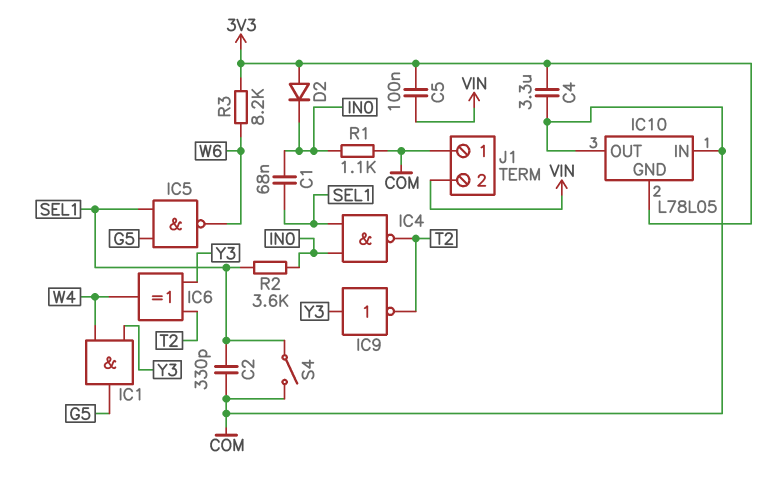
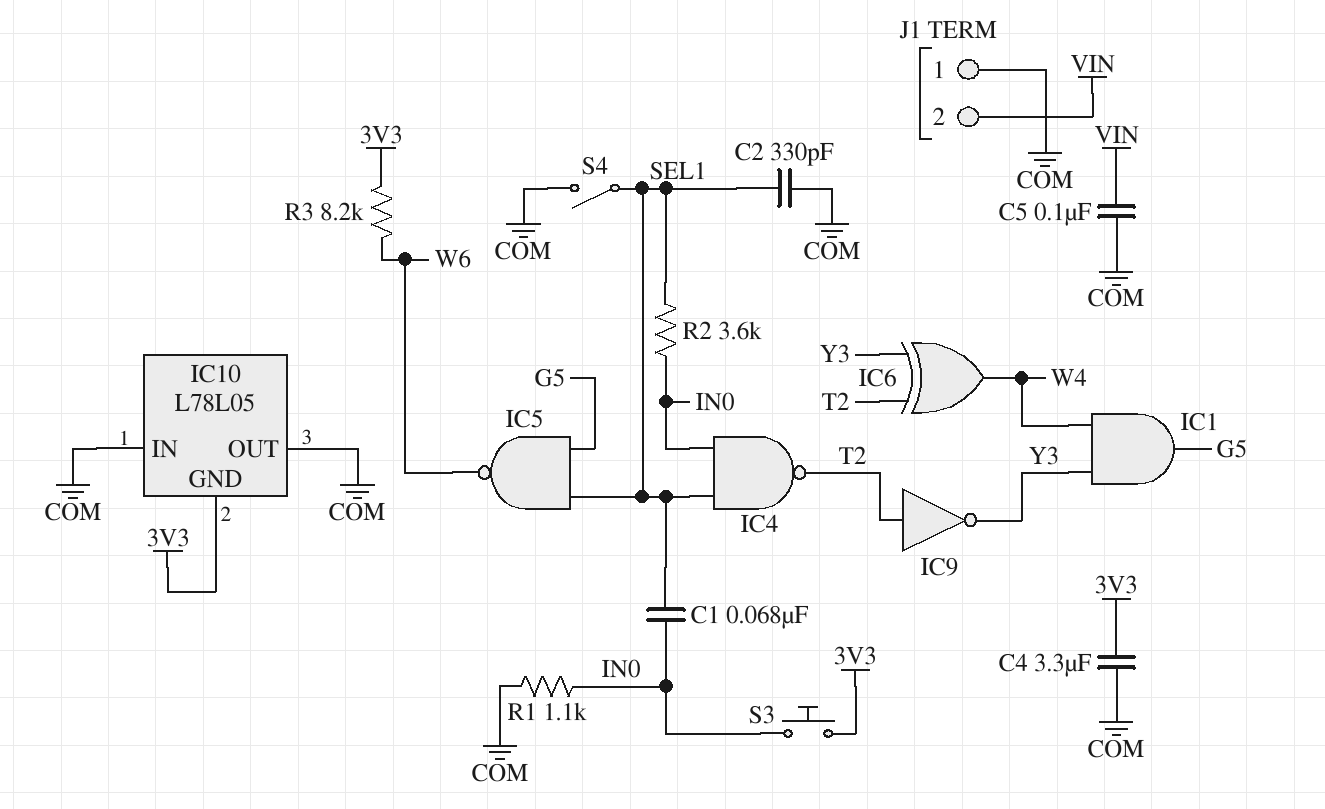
C5: 100nF (3V3, VIN) -> 100nF (COM, VIN)
D2: diode (A 3V3, K IN0) -> none
IC9: NOT (in Y3, out T2) -> NOT (in T2, out Y3)
S3: none -> button (3V3, IN0)

